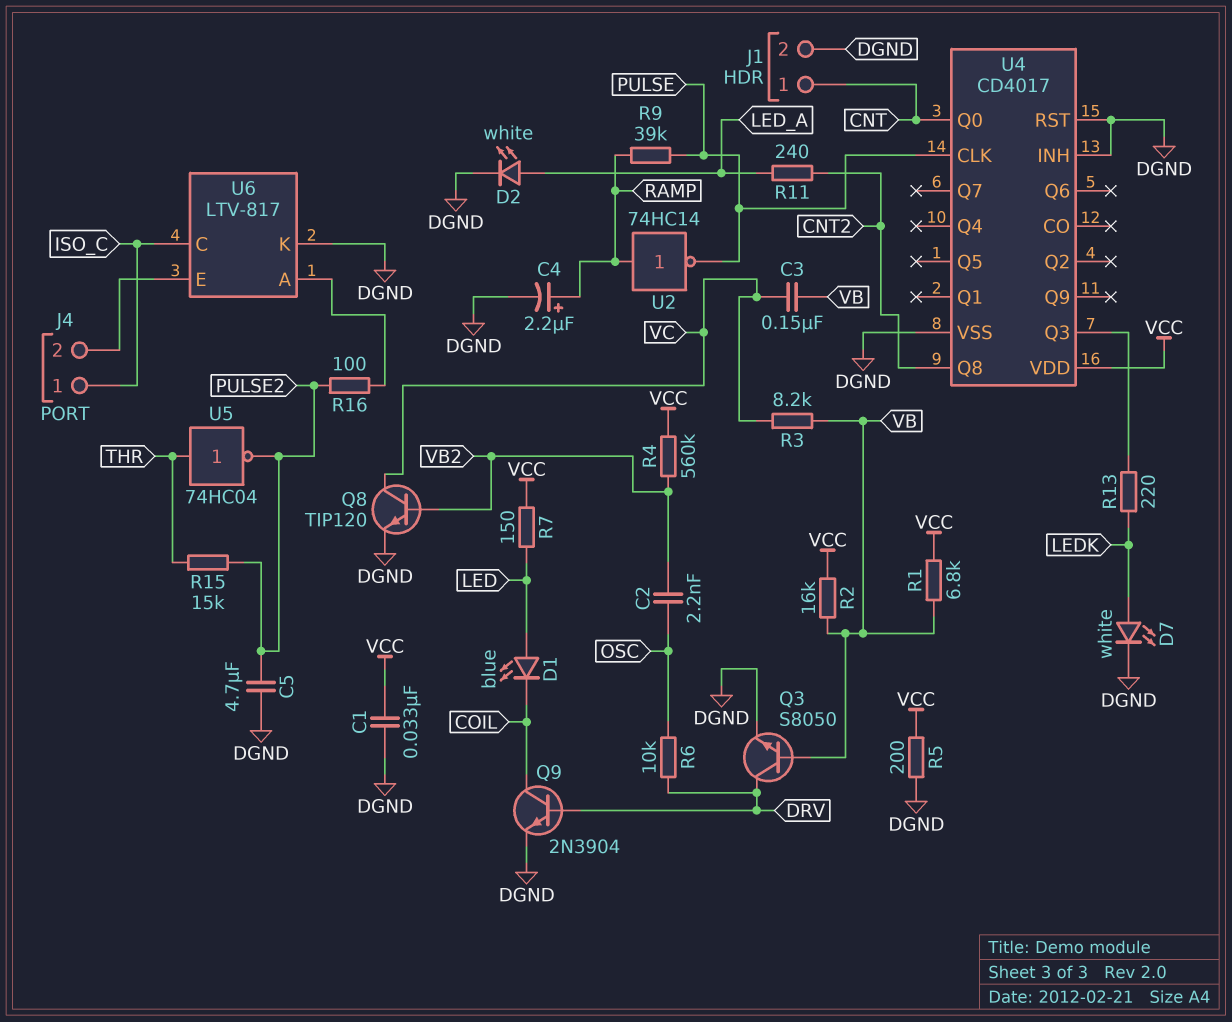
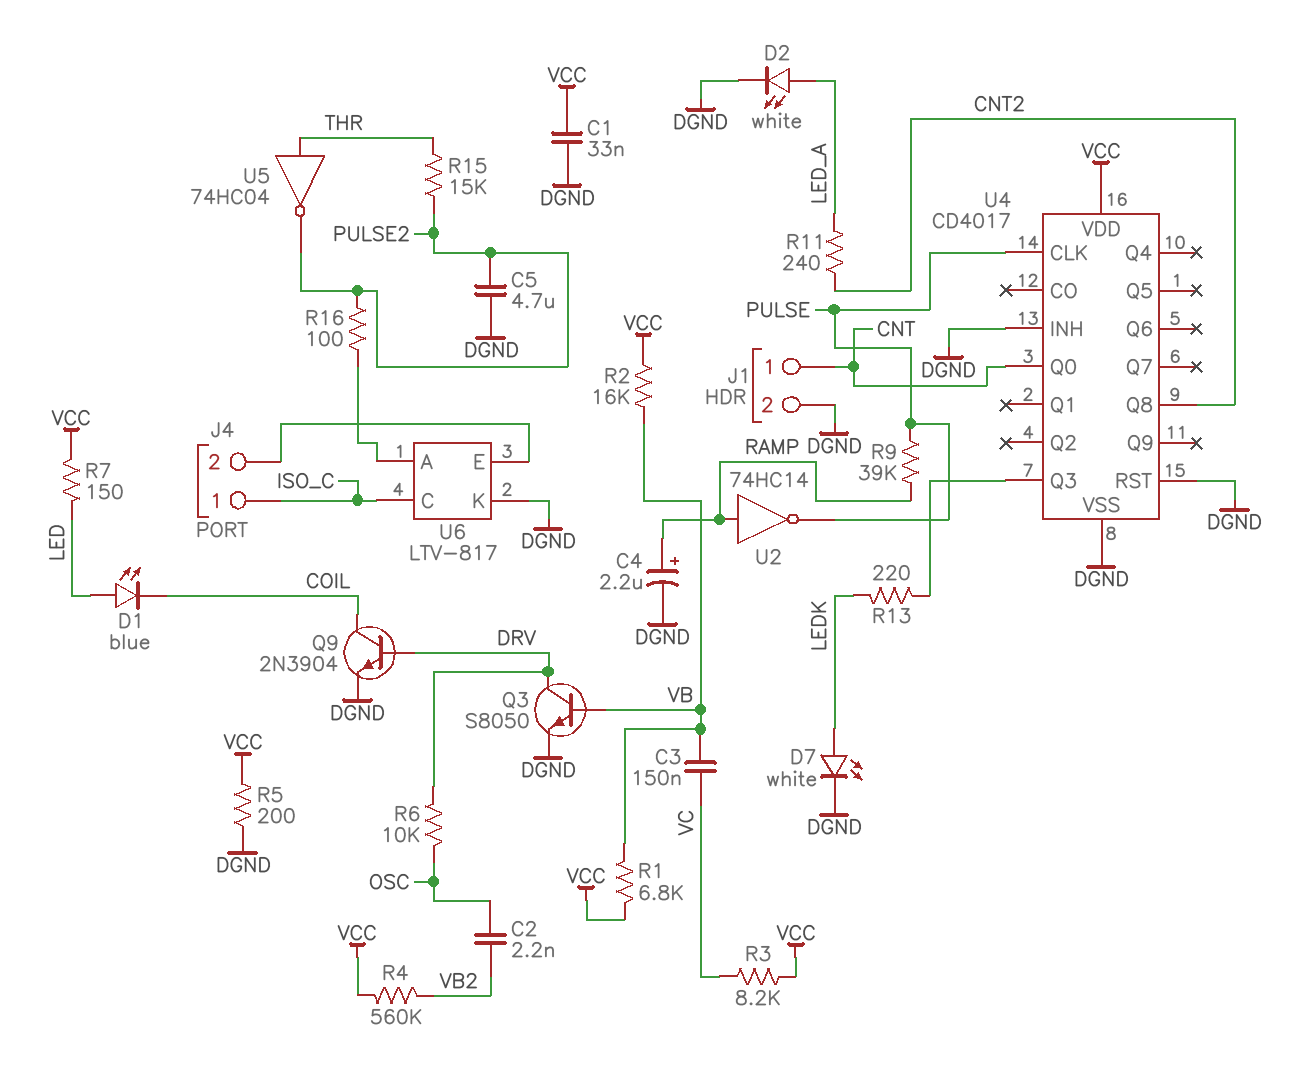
Q8: NPN TIP120 (B VB2, C VC, E DGND) -> none
R3: 8.2k (VB, VC) -> 8.2k (VC, VCC)

